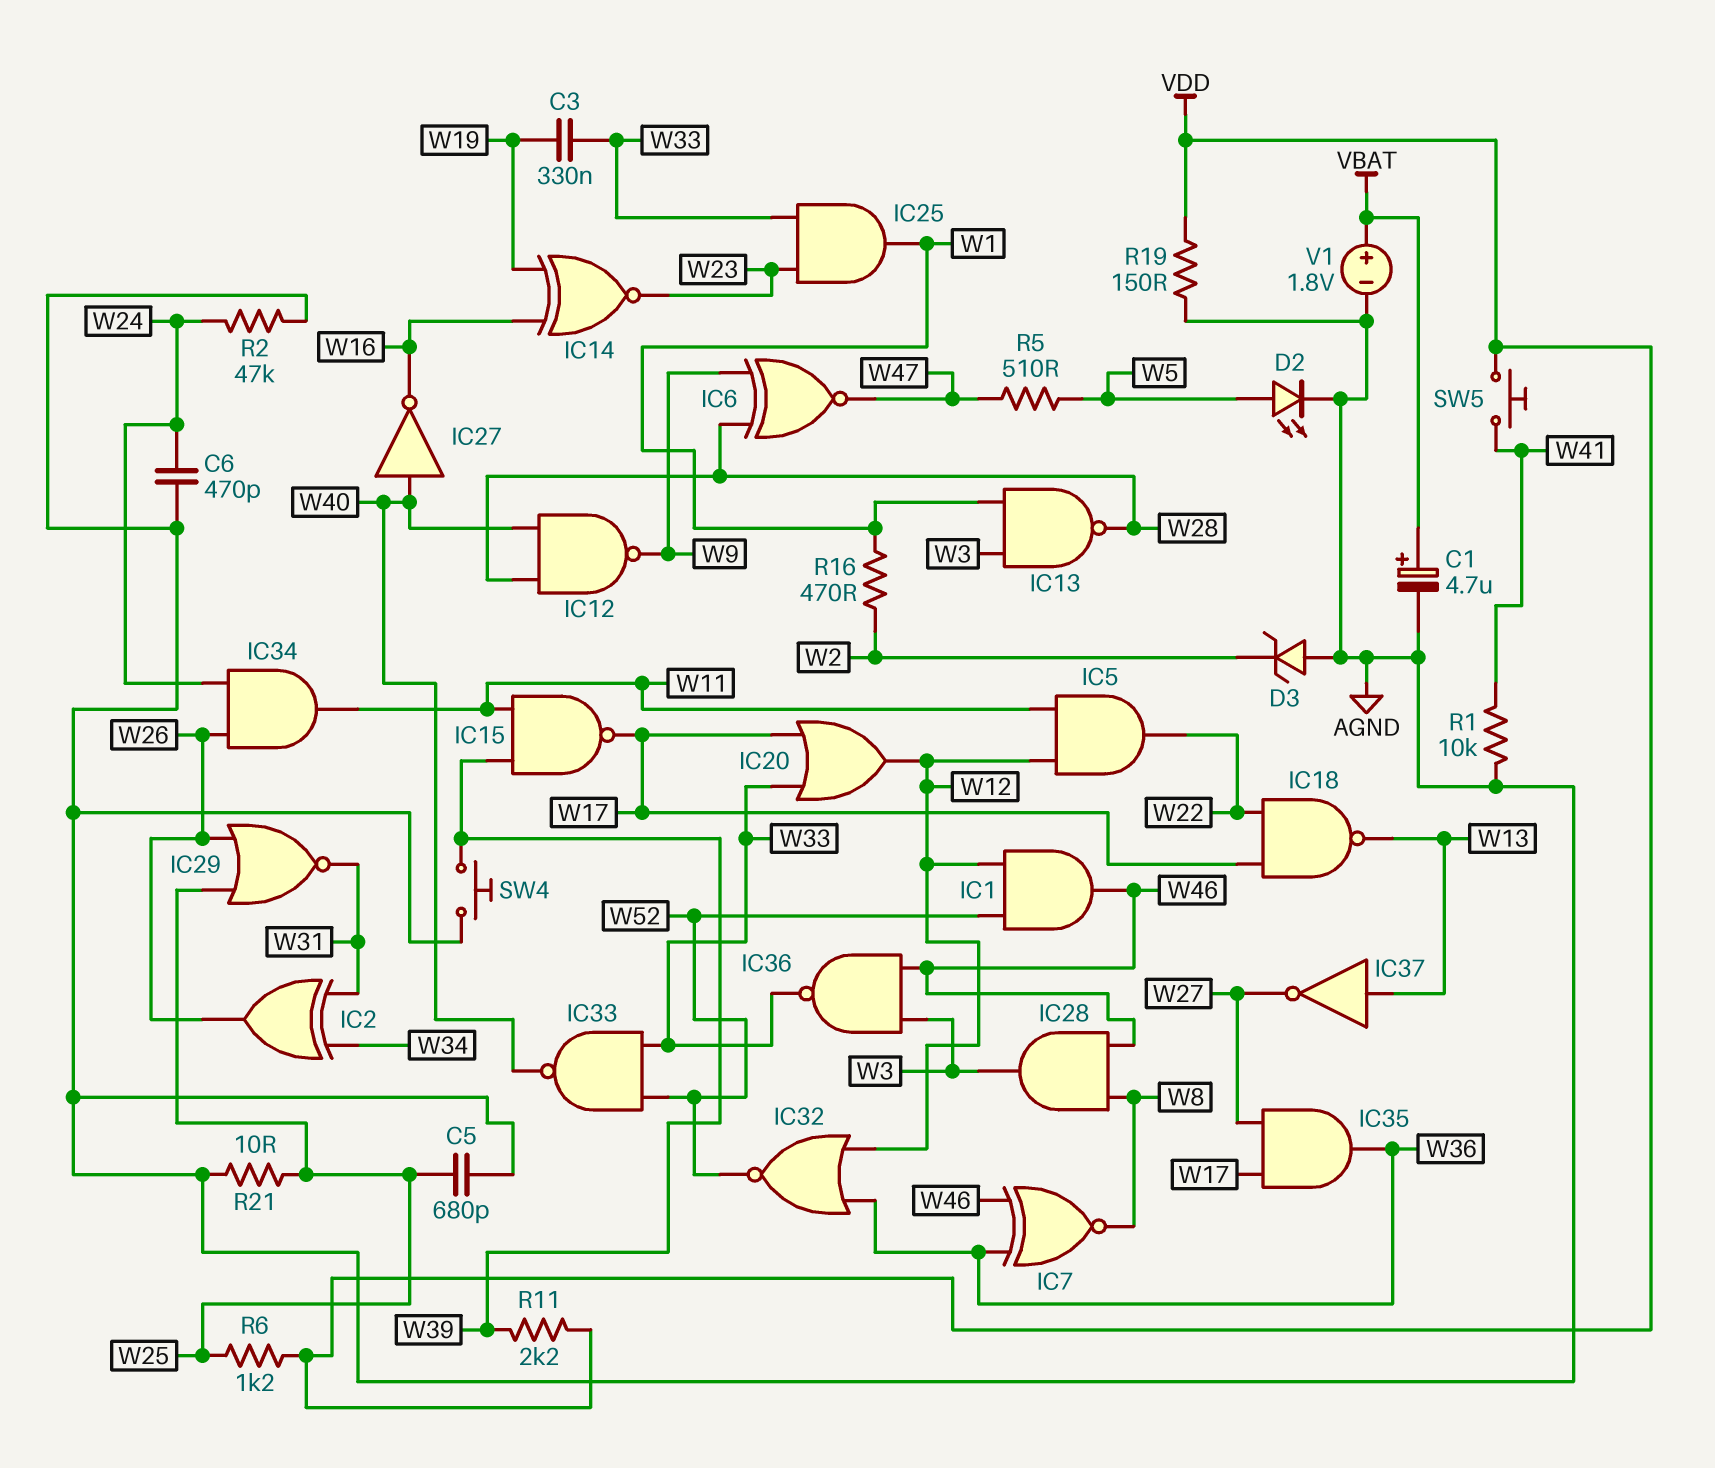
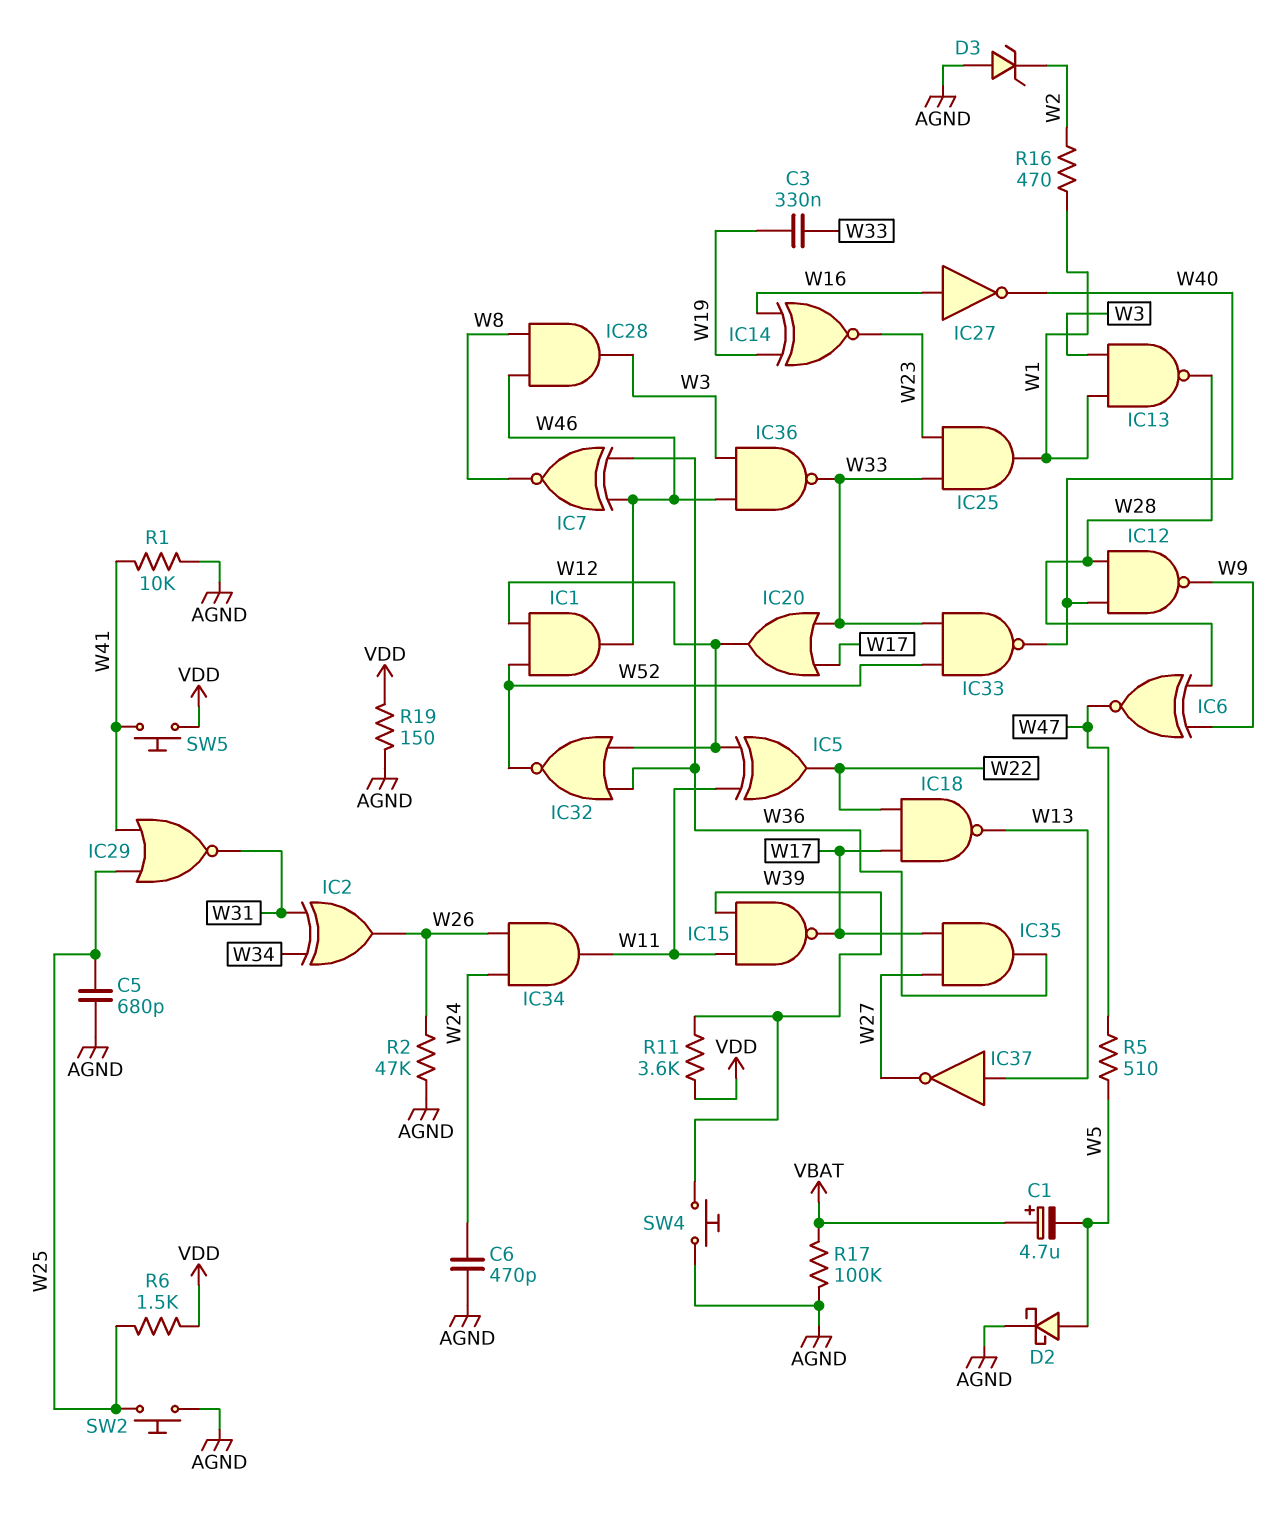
C1: 4.7uF (plus VBAT, minus AGND) -> 4.7uF (plus VBAT, minus W5)
D2: LED (A W5, K AGND) -> schottky (A W5, K AGND)
IC5: AND (in W11, in W12, out W22) -> XOR (in W11, in W12, out W22)
IC27: NOT (in W40, out W16) -> NOT (in W16, out W40)
IC29: NOR (in W25, in W26, out W31) -> NOR (in W25, in W41, out W31)
R2: 47k (AGND, W24) -> 47k (AGND, W26)
R6: 1.2k (VDD, W25) -> 1.5k (VDD, W25)
R11: 2.2k (VDD, W39) -> 3.6k (VDD, W39)
R17: none -> 100k (AGND, VBAT)
R21: 10 (AGND, W25) -> none
SW2: none -> button (AGND, W25)
V1: 1.8V (plus VBAT, minus AGND) -> none

